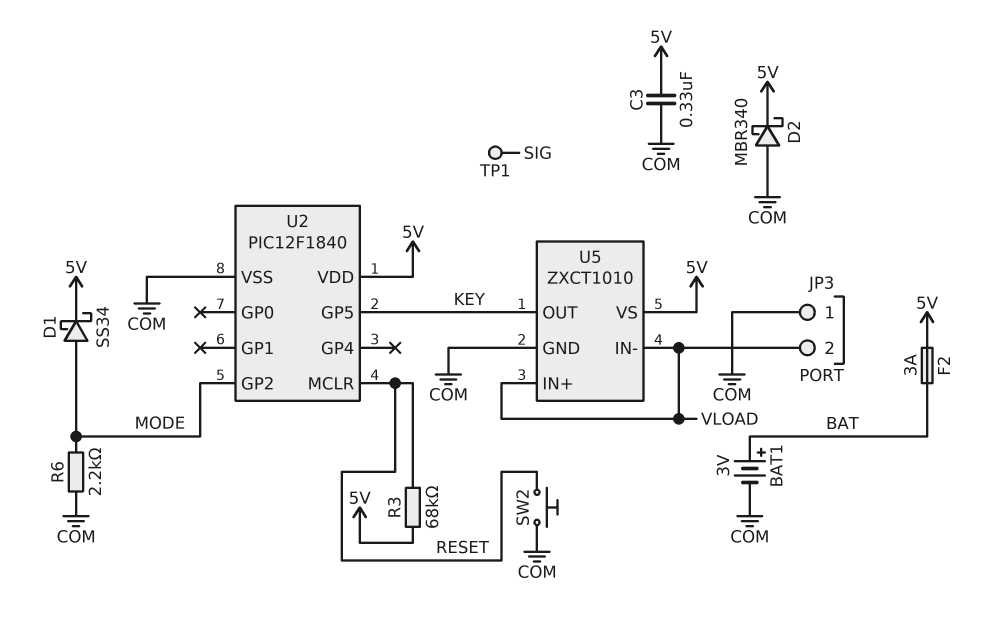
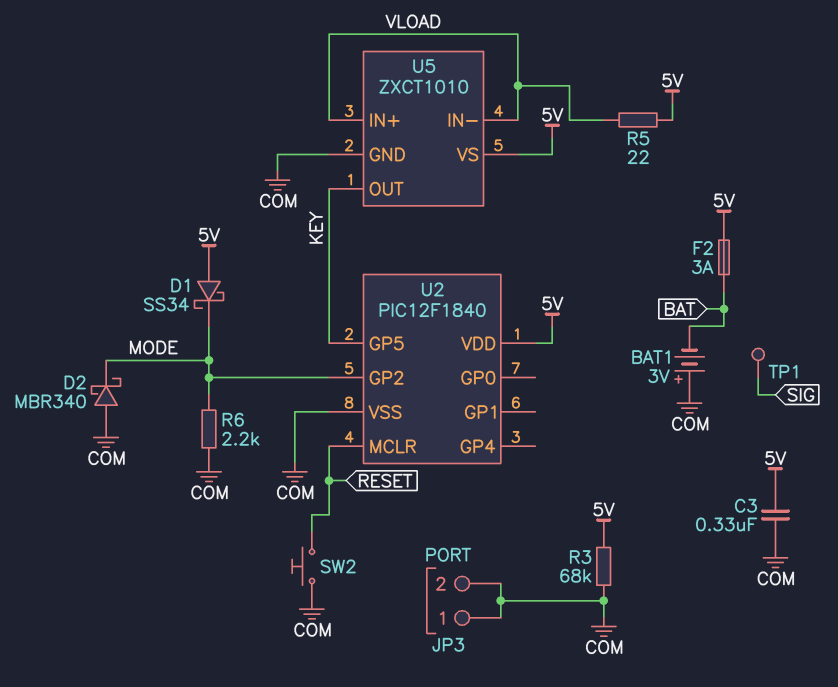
BAT1: 3V (plus BAT, minus COM) -> 3V (plus COM, minus BAT)
D1: schottky SS34 (A MODE, K 5V) -> schottky SS34 (A 5V, K MODE)
D2: schottky MBR340 (A COM, K 5V) -> schottky MBR340 (A COM, K MODE)
JP3 pin 2: VLOAD -> COM
R3: 68k (5V, RESET) -> 68k (5V, COM)
R5: none -> 22 (5V, VLOAD)

